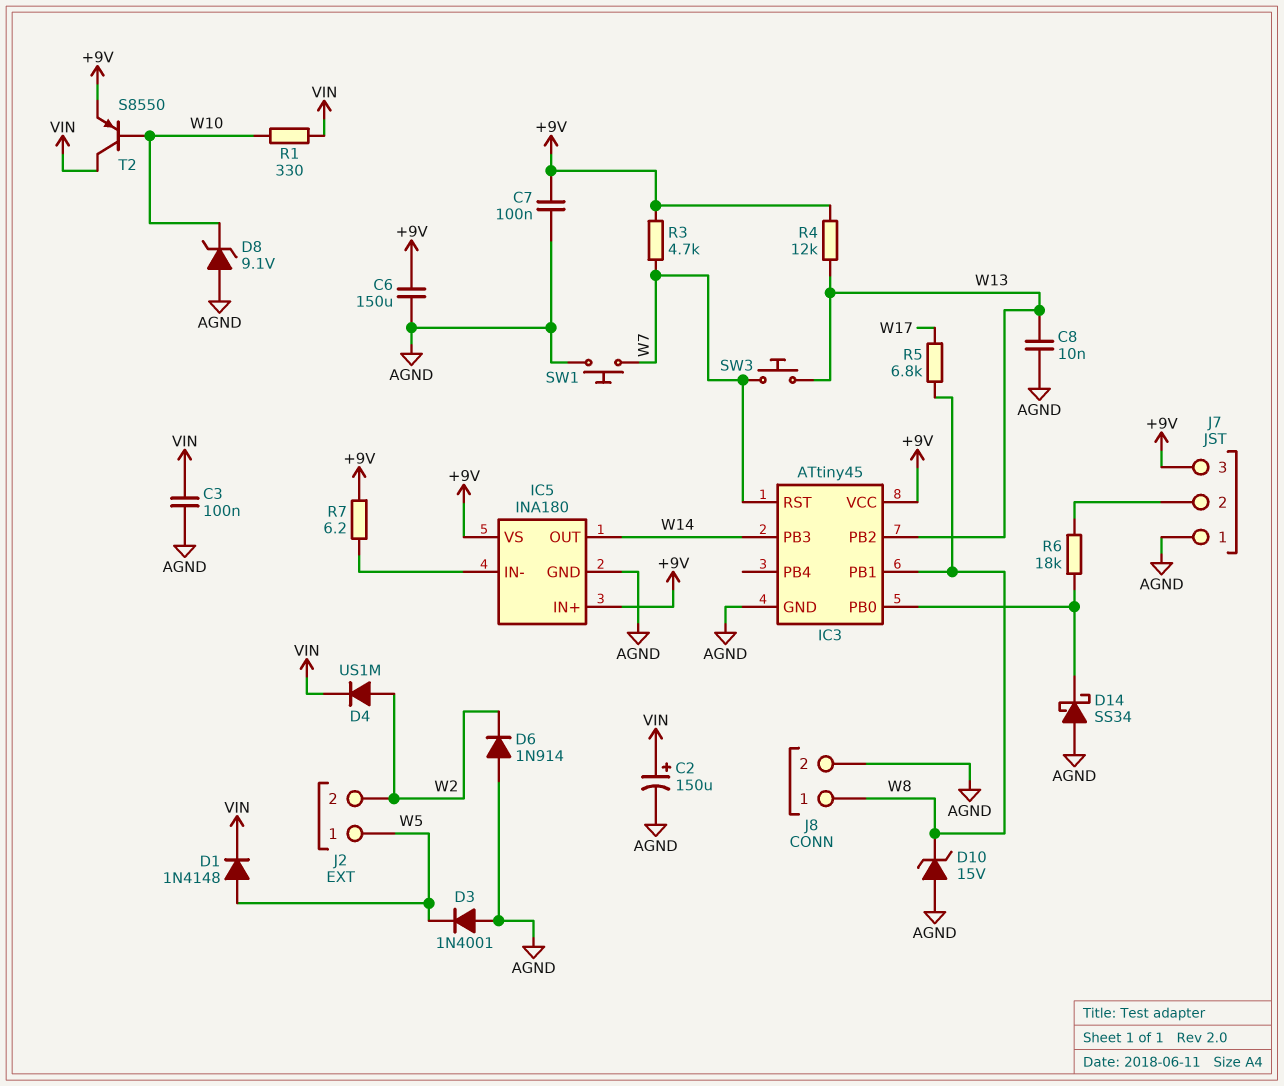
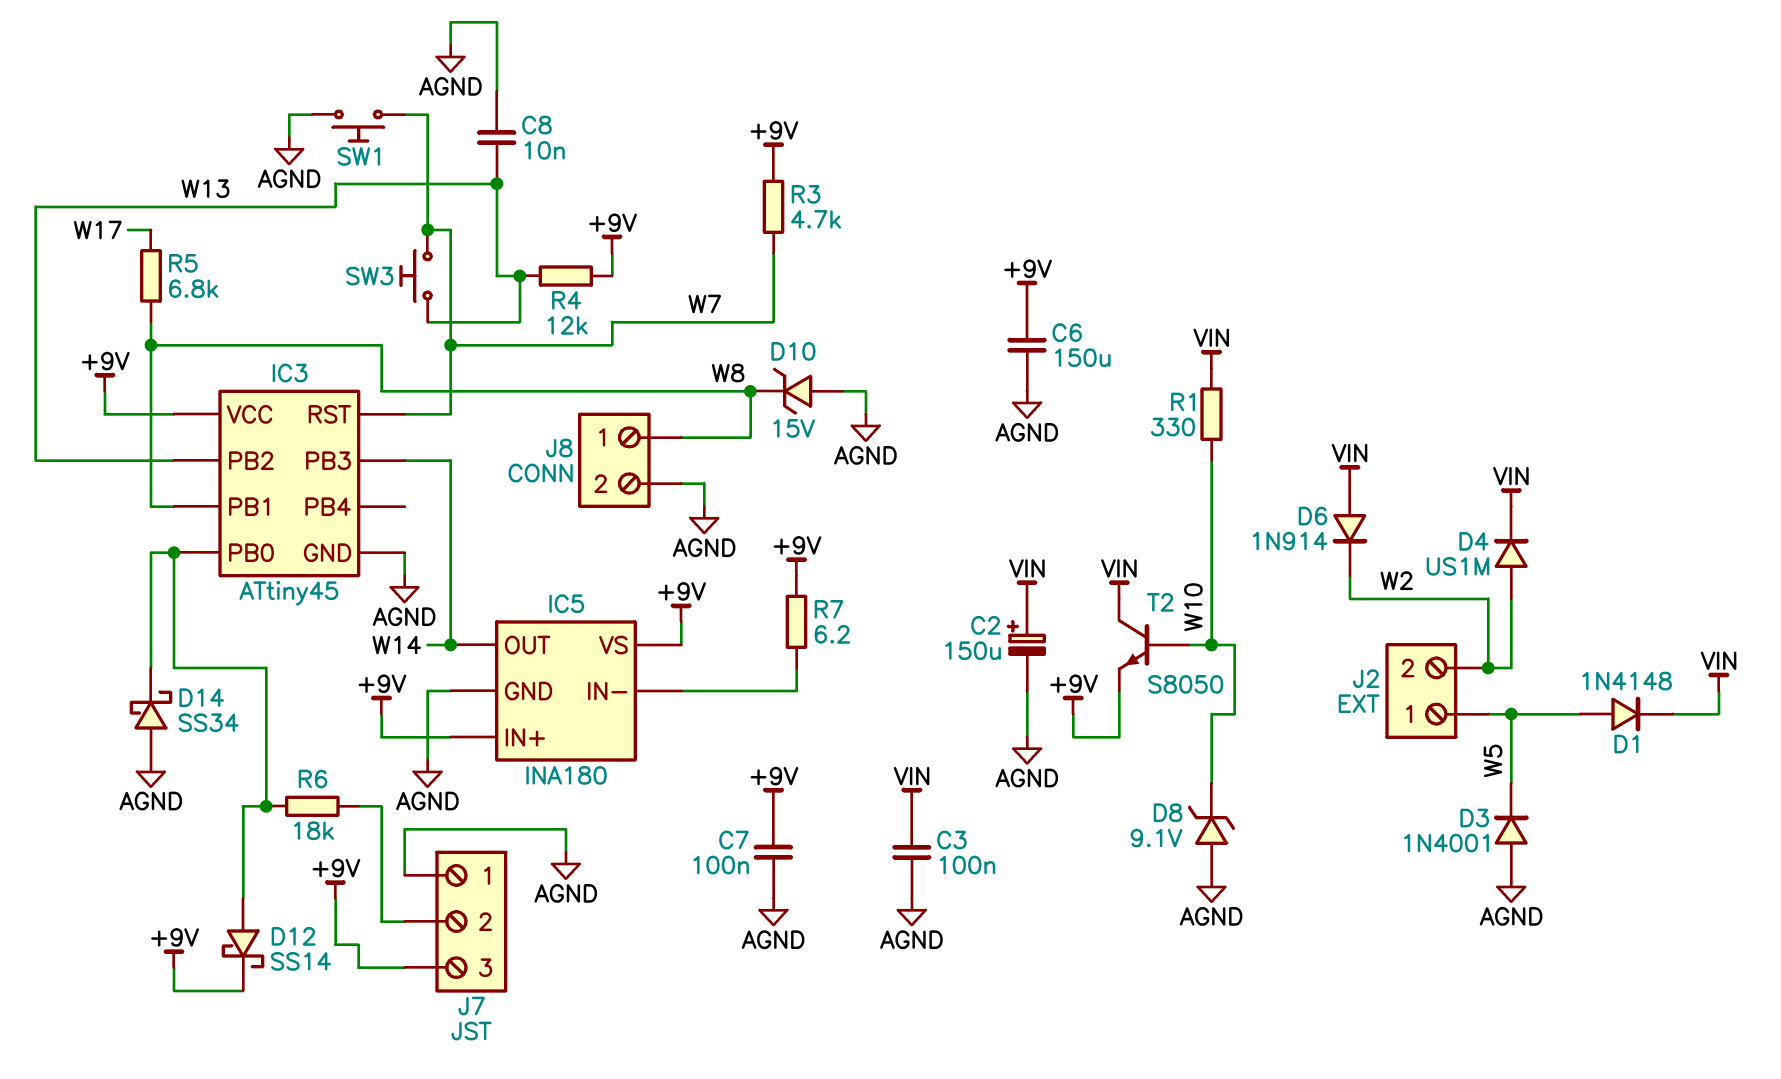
D6: diode 1N914 (A AGND, K W2) -> diode 1N914 (A VIN, K W2)
D12: none -> schottky SS14 (A IC3/PB0, K +9V)
T2: PNP S8550 (B W10, C VIN, E +9V) -> NPN S8050 (B W10, C VIN, E +9V)

